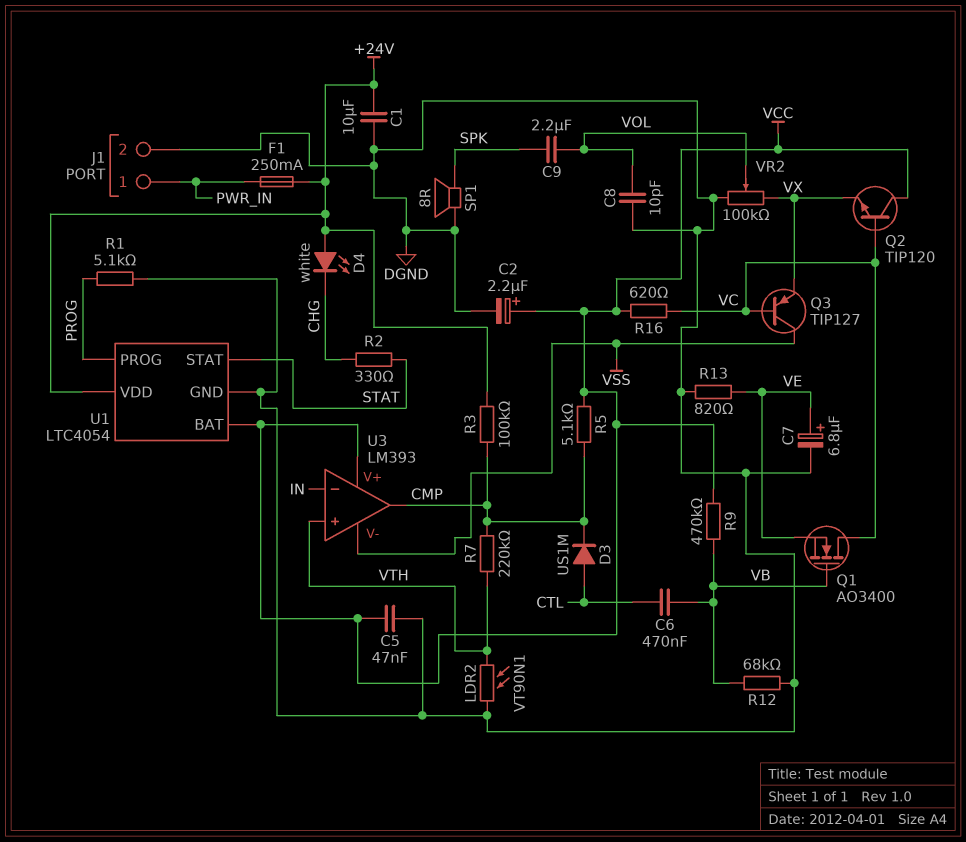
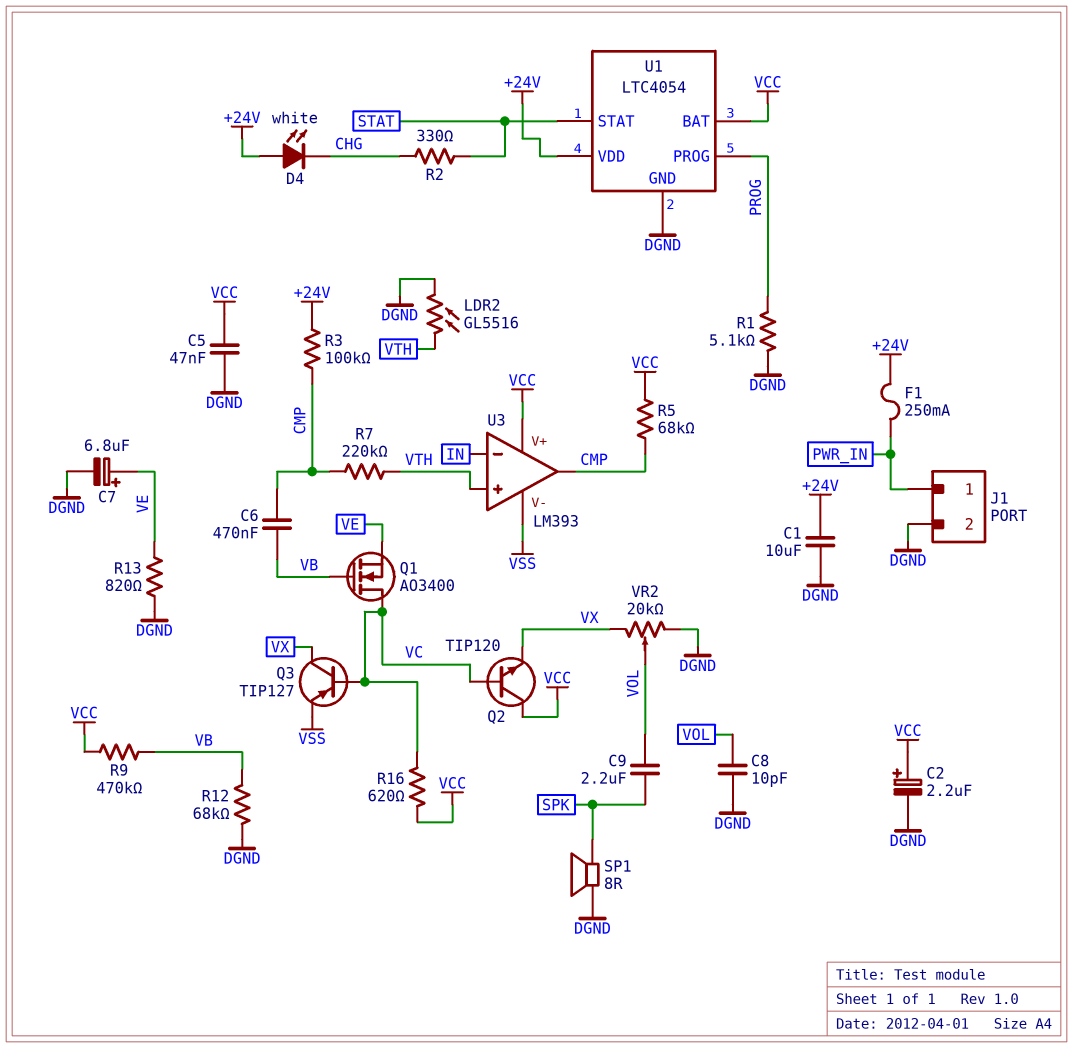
C6: 470nF (CTL, VB) -> 470nF (CMP, VB)
D3: diode US1M (A CTL, K CMP) -> none
LDR2: VT90N1 (DGND, VTH) -> GL5516 (DGND, VTH)
Q3: PNP TIP127 (B VC, C VSS, E VX) -> PNP TIP127 (B VC, C VX, E VSS)
R5: 5.1k (CMP, VCC) -> 68k (CMP, VCC)
VR2: 100k (DGND, VX, wiper VOL) -> 20k (DGND, VX, wiper VOL)

